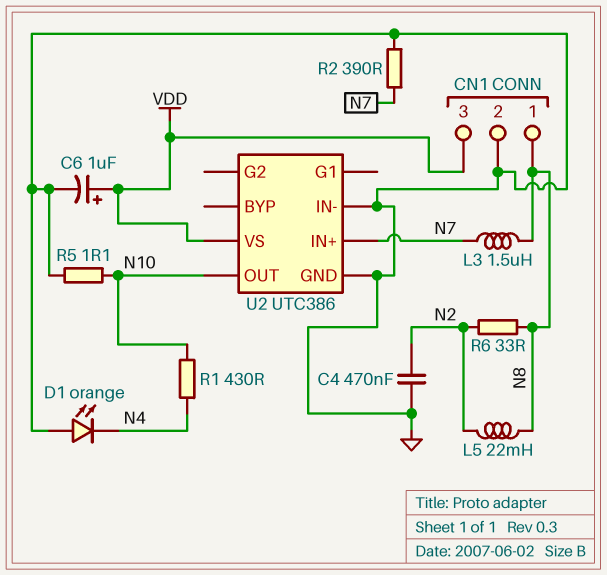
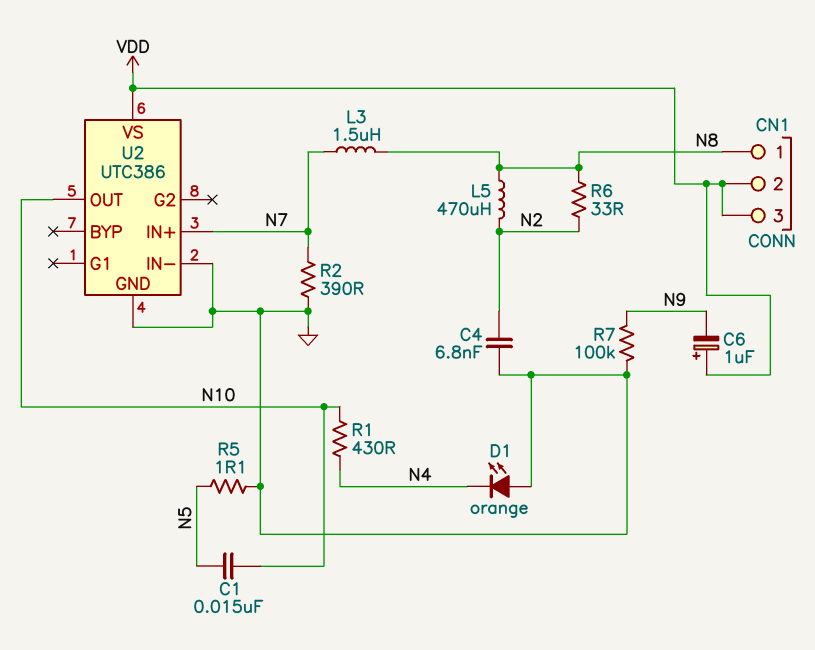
C1: none -> 15nF (N5, N10)
C4: 470nF (GND, N2) -> 6.8nF (GND, N2)
C6: 1uF (plus VDD, minus GND) -> 1uF (plus VDD, minus N9)
CN1 pin 2: GND -> VDD
L5: 22mH (N2, N8) -> 470uH (N2, N8)
R5: 1.1 (GND, N10) -> 1.1 (GND, N5)
R7: none -> 100k (GND, N9)

